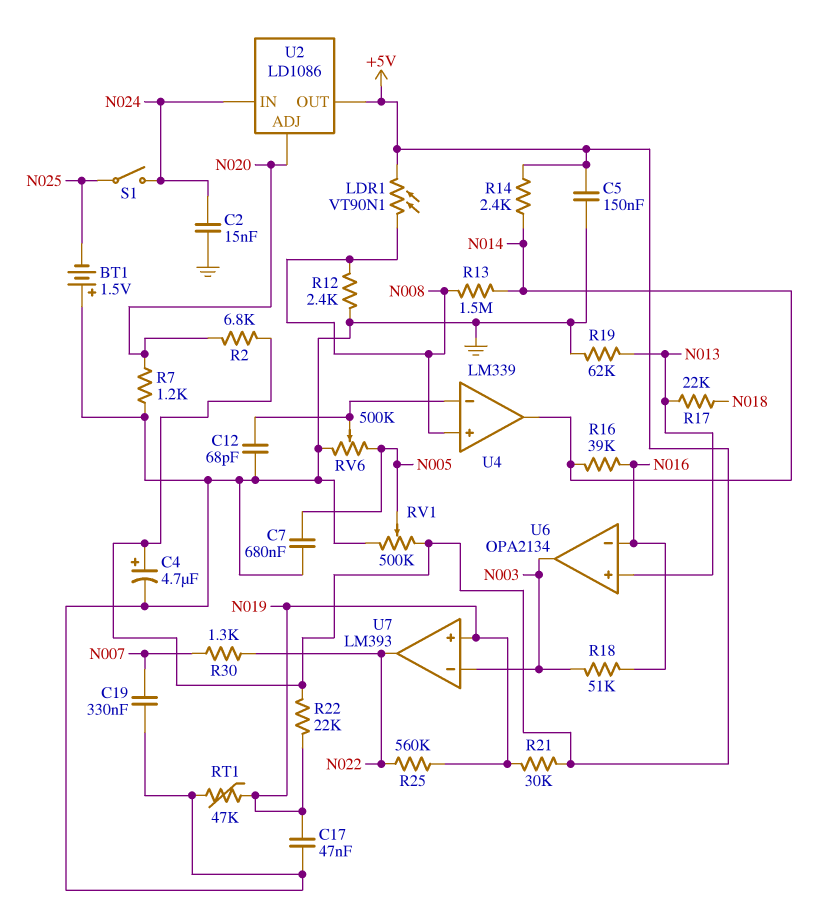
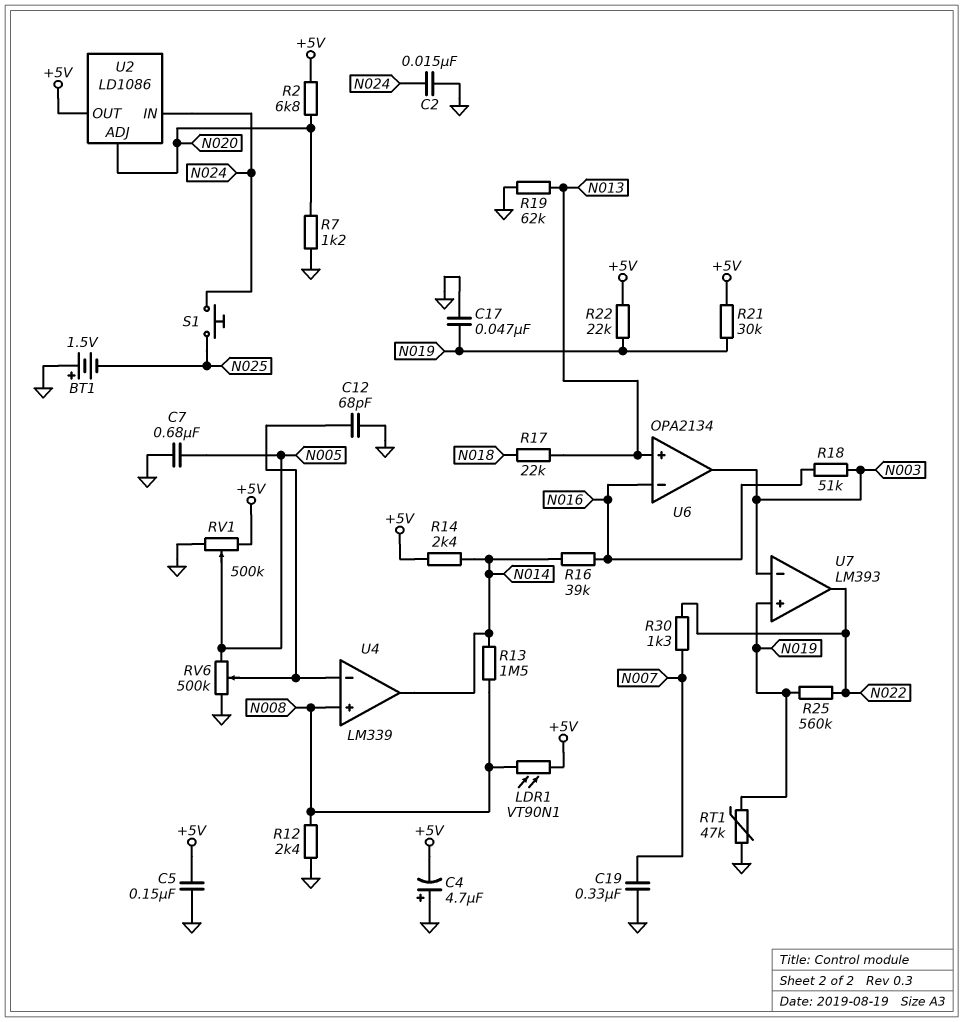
C4: 4.7uF (plus +5V, minus GND) -> 4.7uF (plus GND, minus +5V)
S1: switch (N024, N025) -> button (N024, N025)

